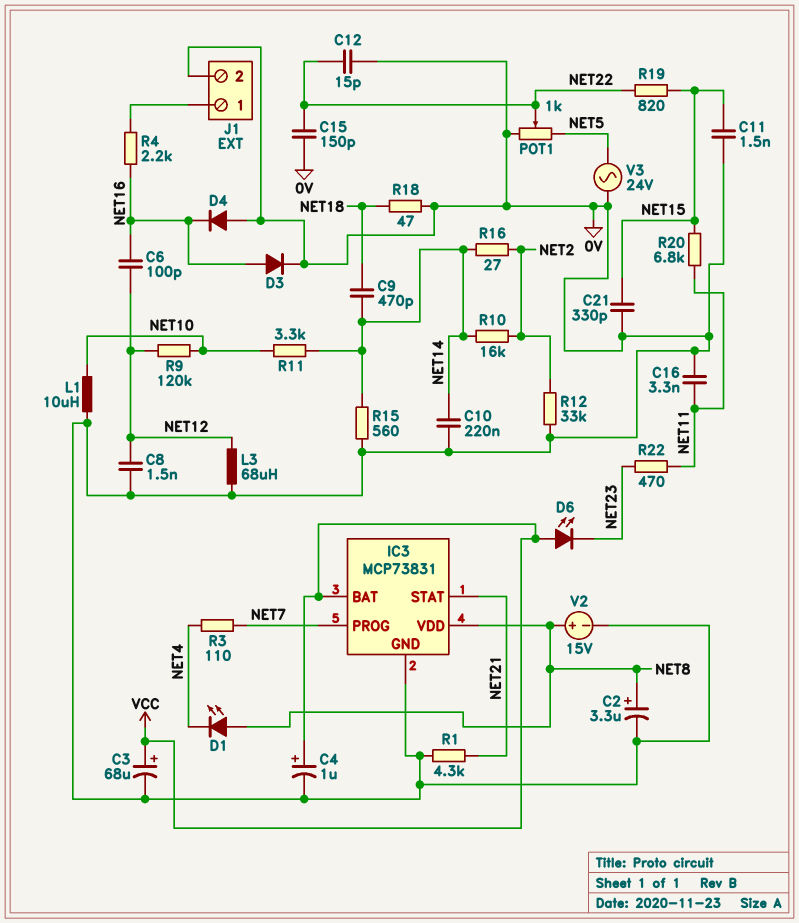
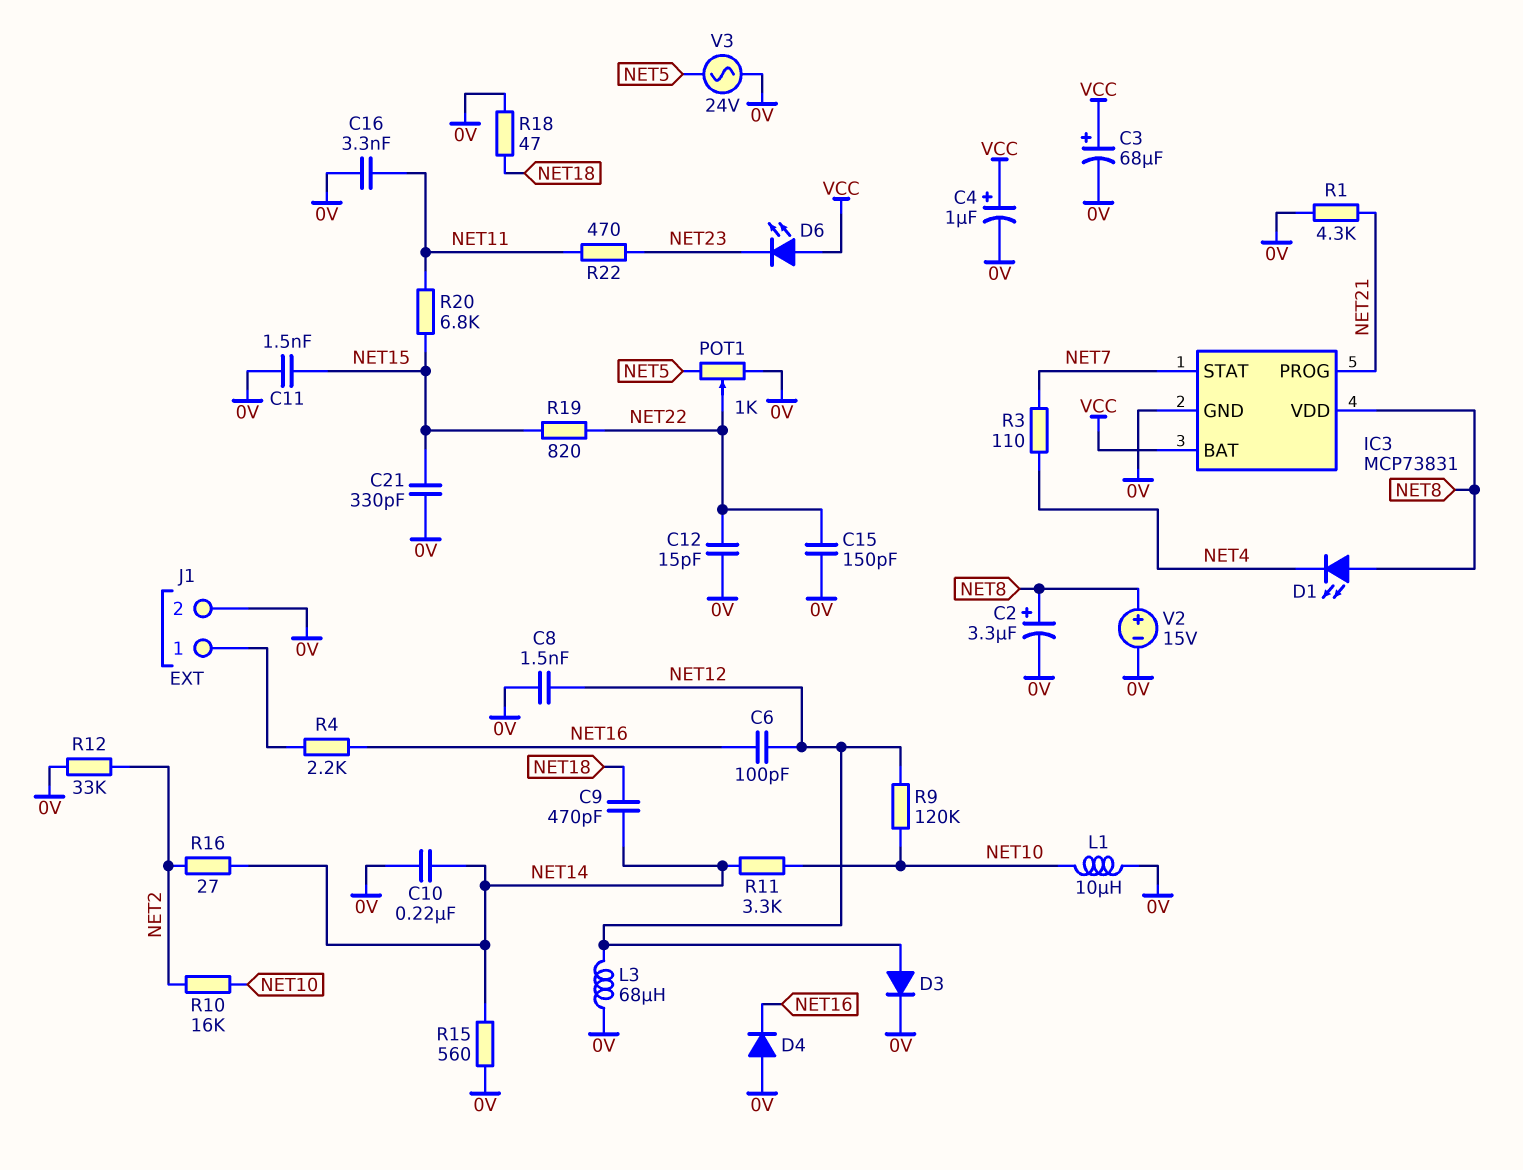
D3: diode (A NET16, K 0V) -> diode (A NET12, K 0V)
IC3 pin PROG: NET7 -> NET21
IC3 pin STAT: NET21 -> NET7
R10: 16k (NET2, NET14) -> 16k (NET2, NET10)

